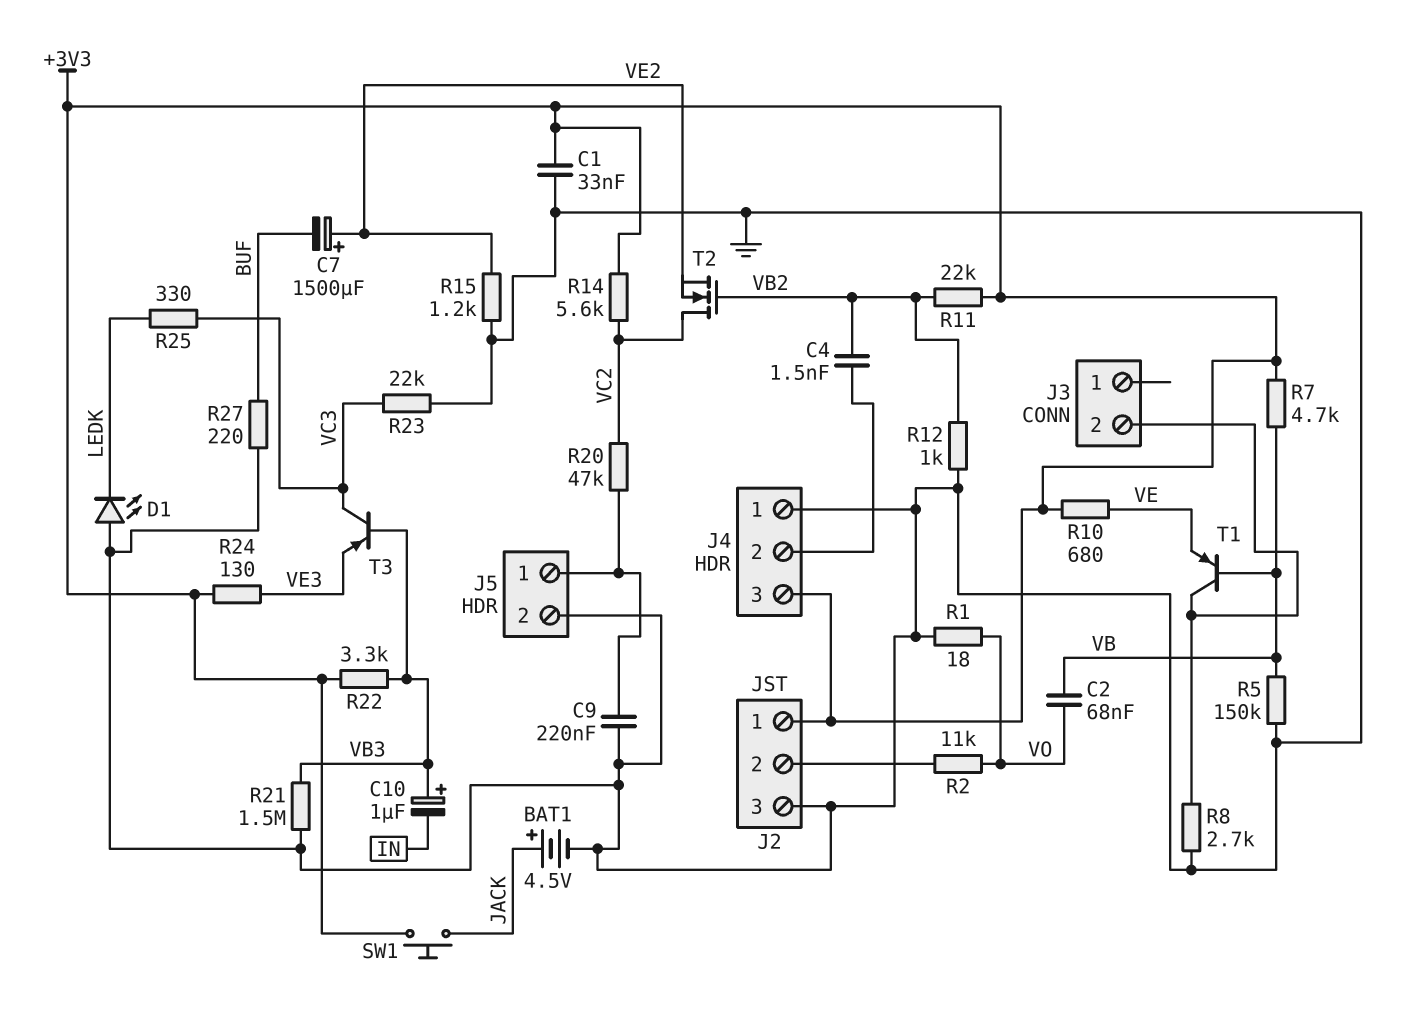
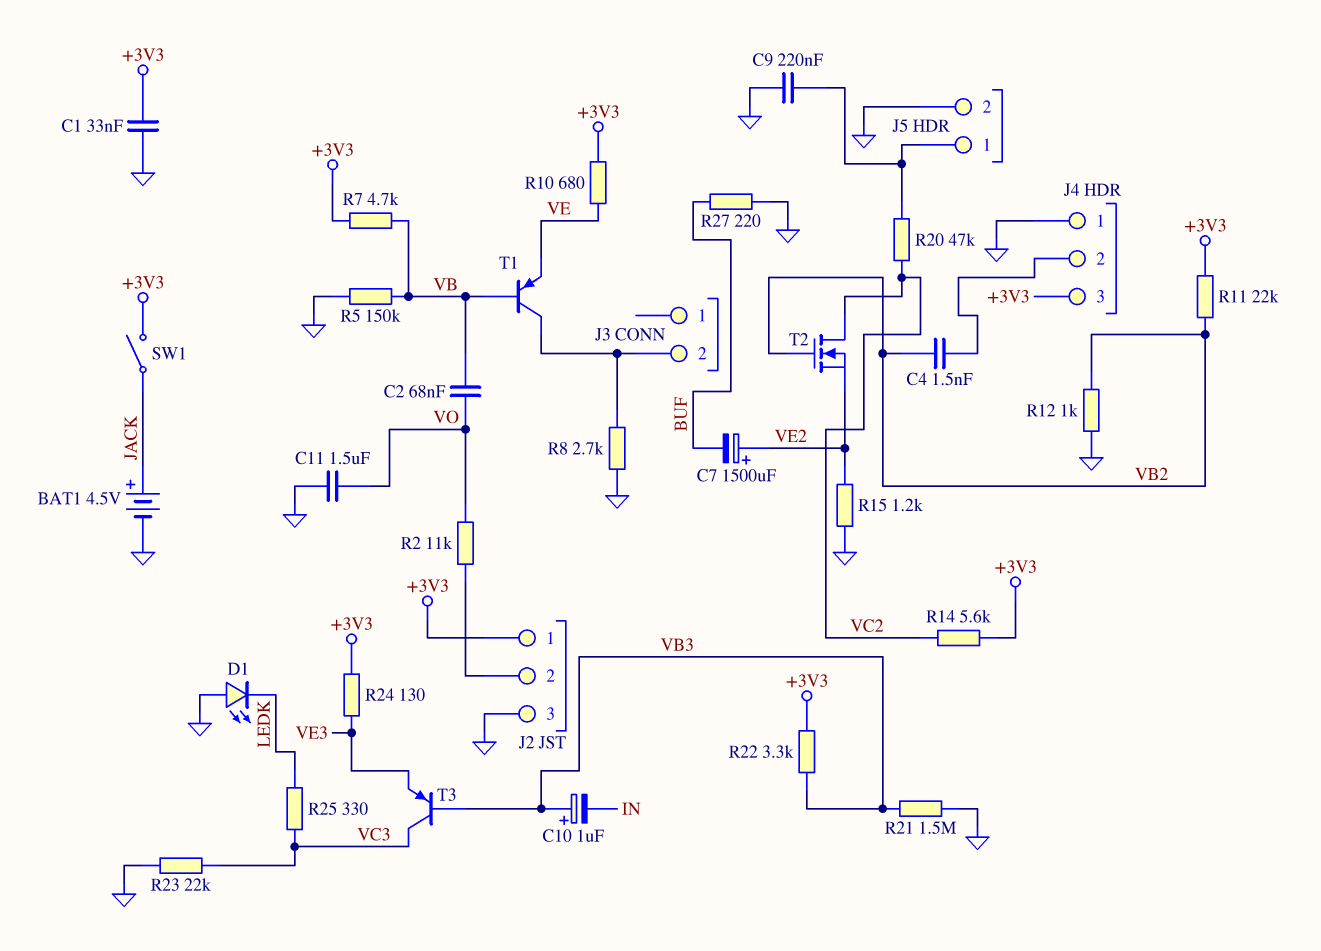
C11: none -> 1.5uF (GND, VO)
R1: 18 (GND, VO) -> none
SW1: button (+3V3, JACK) -> switch (+3V3, JACK)

